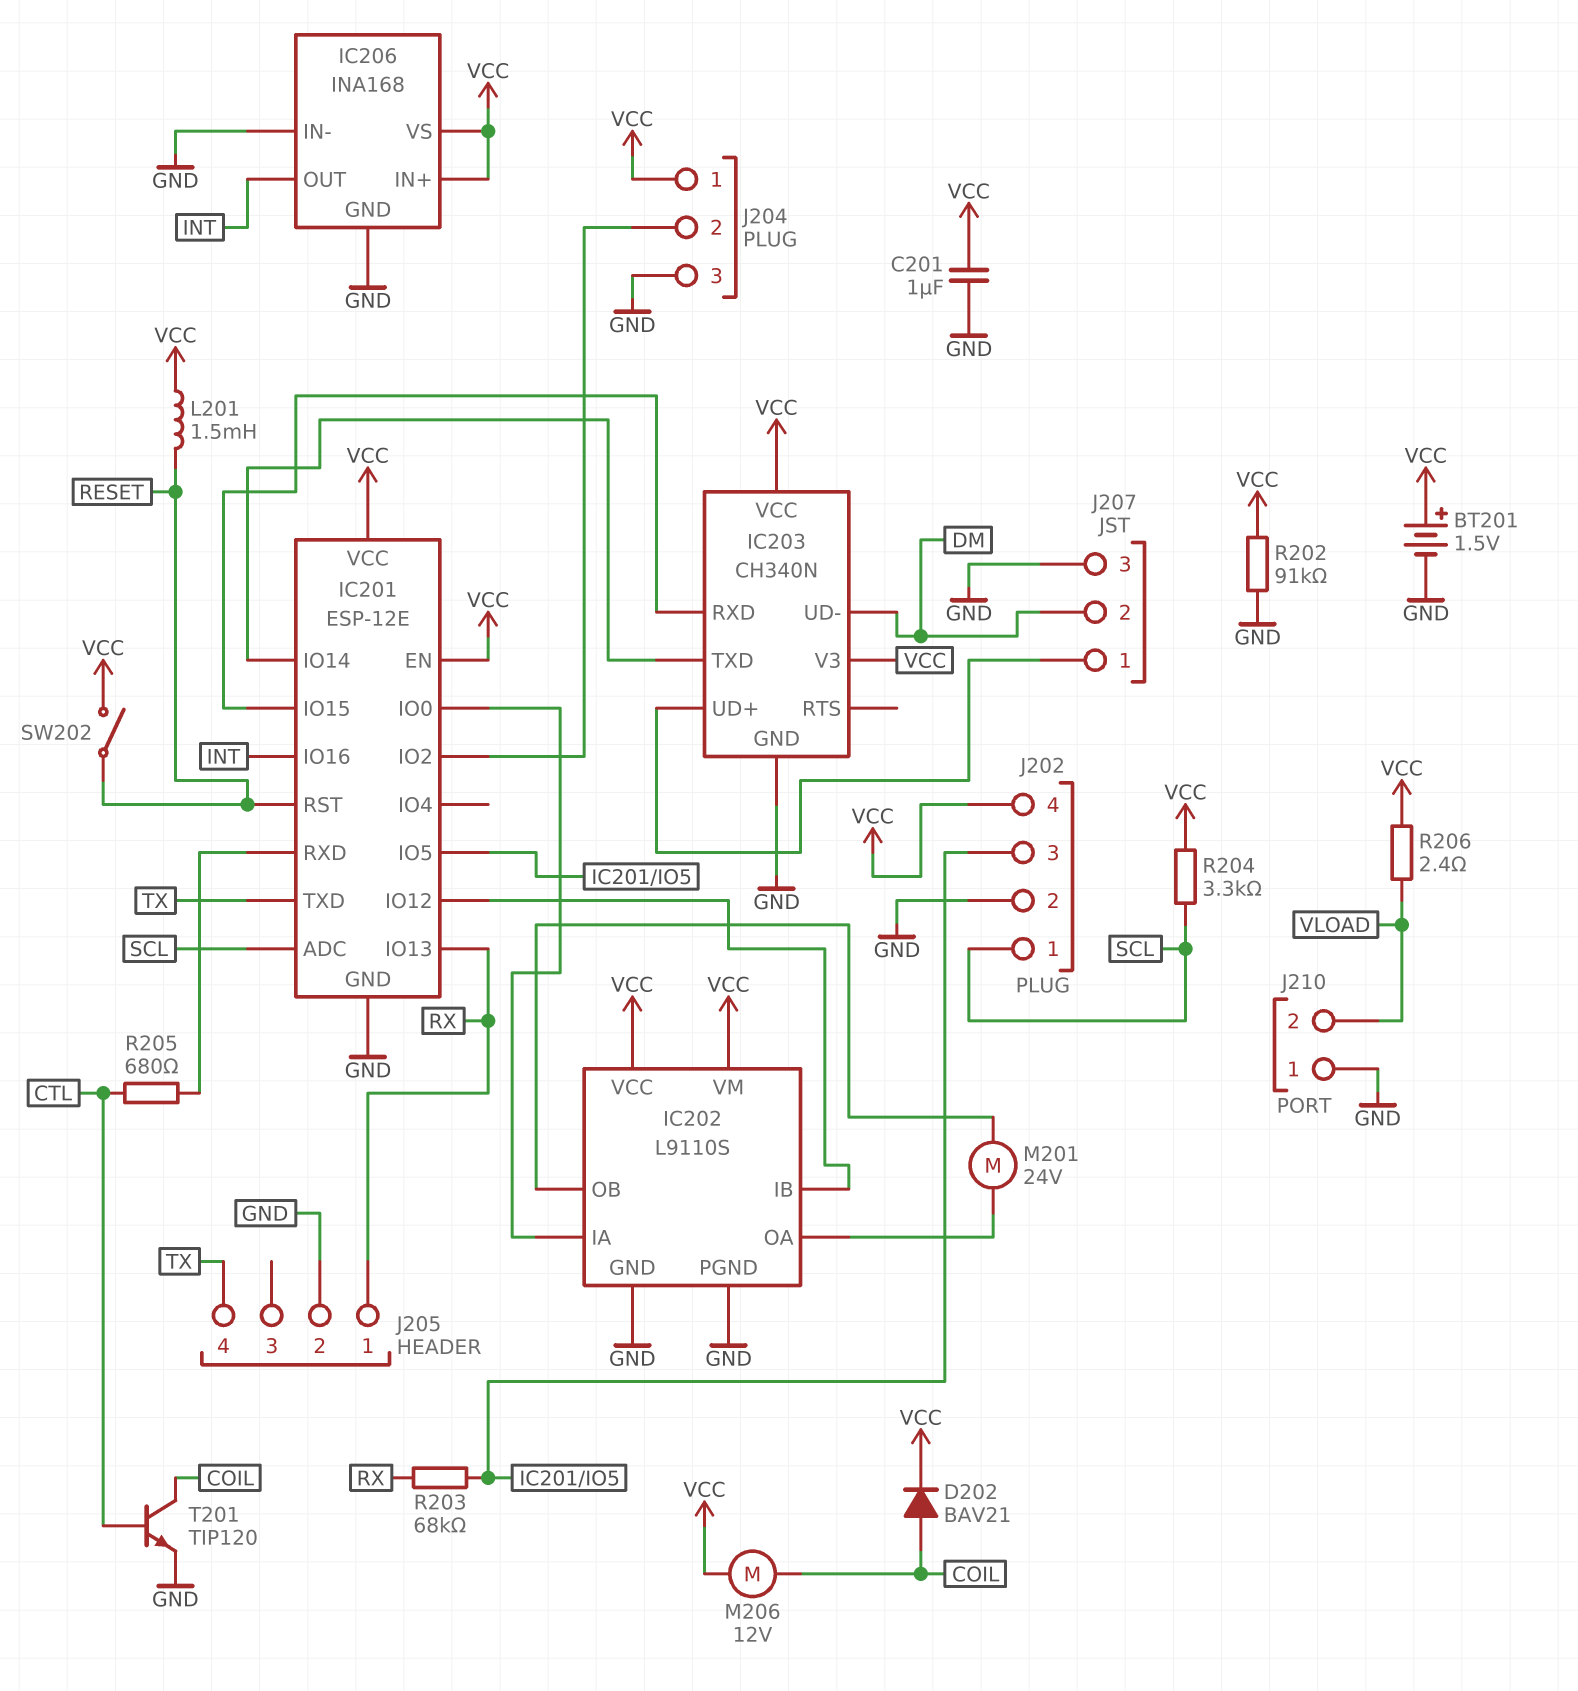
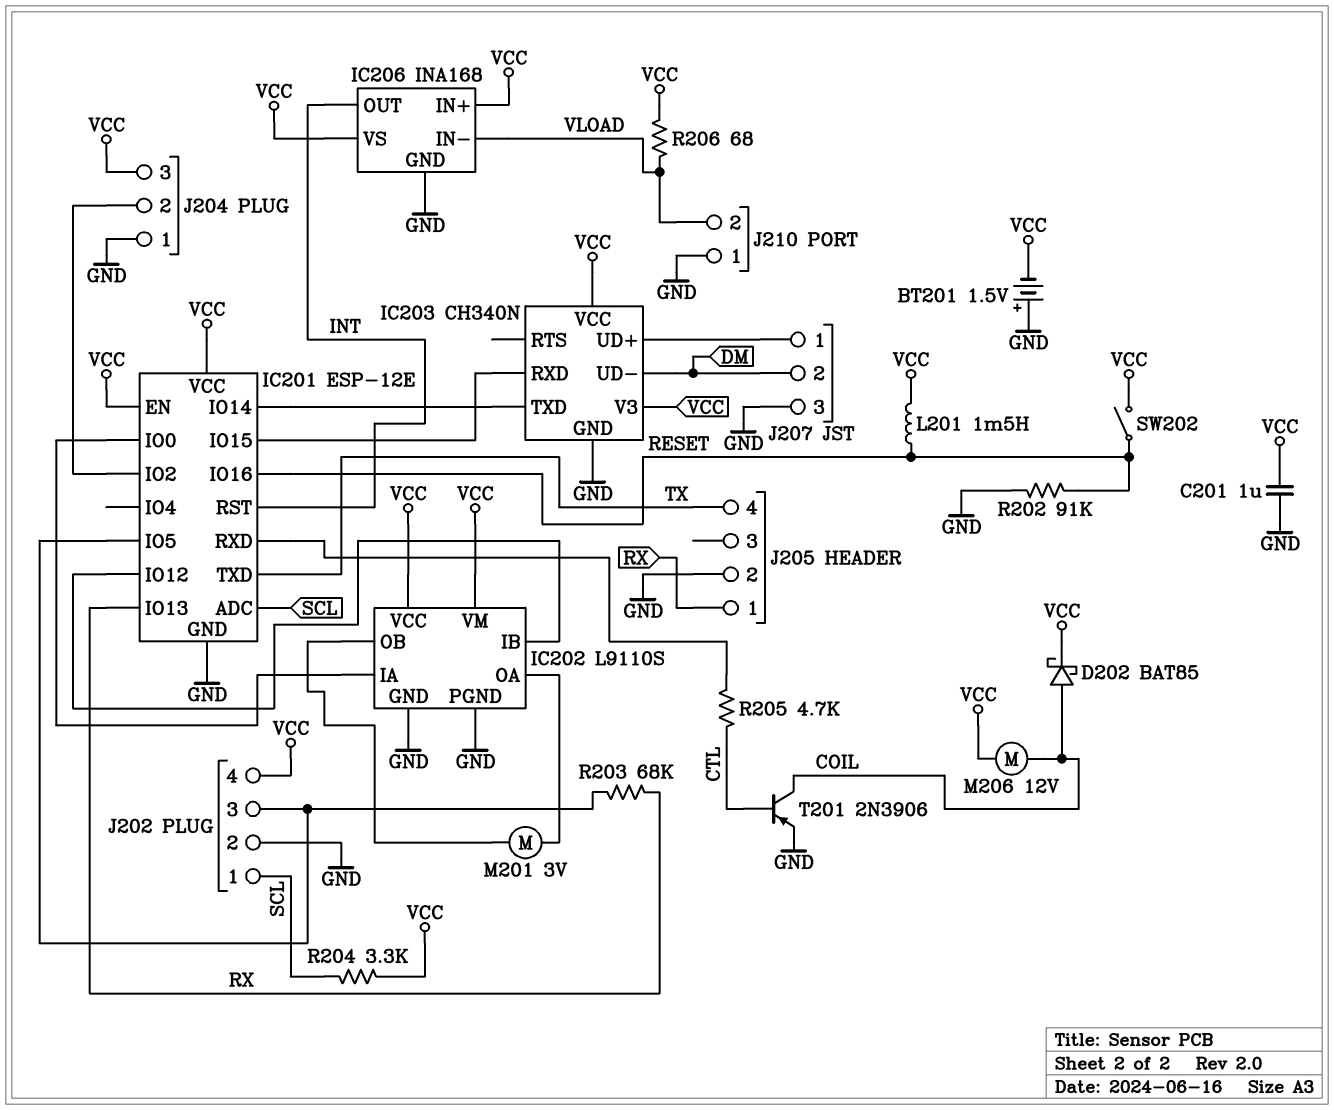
BT201: 1.5V (plus VCC, minus GND) -> 1.5V (plus GND, minus VCC)
D202: diode BAV21 (A COIL, K VCC) -> schottky BAT85 (A COIL, K VCC)
IC201 pin IO16: INT -> RESET
IC201 pin RST: RESET -> INT
IC206 pin IN-: GND -> VLOAD
J204 pin 1: VCC -> GND
J204 pin 3: GND -> VCC
M201: motor 24V (IC202/OA, IC202/OB) -> motor 3V (IC202/OA, IC202/OB)
R202: 91k (GND, VCC) -> 91k (GND, RESET)
R205: 680 (CTL, IC201/RXD) -> 4.7k (CTL, IC201/RXD)
R206: 2.4 (VCC, VLOAD) -> 68 (VCC, VLOAD)
T201: NPN TIP120 (B CTL, C COIL, E GND) -> PNP 2N3906 (B CTL, C COIL, E GND)

